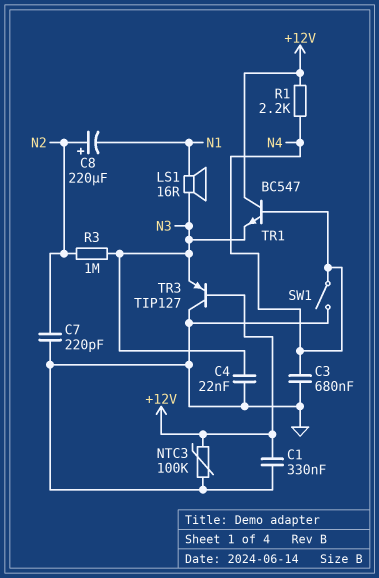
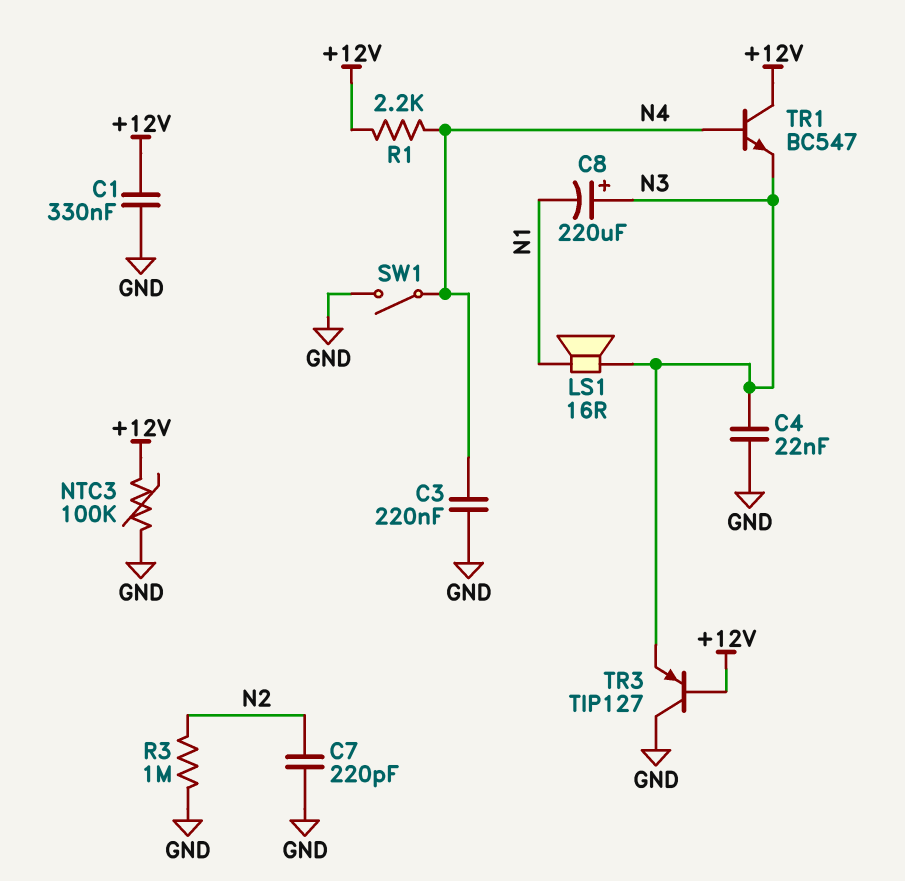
C3: 680nF (GND, N4) -> 220nF (GND, N4)
C8: 220uF (plus N2, minus N1) -> 220uF (plus N3, minus N1)
R3: 1M (N2, N3) -> 1M (GND, N2)

